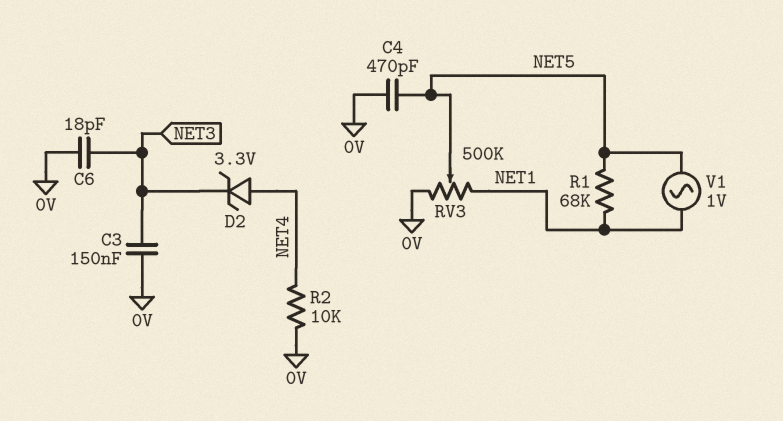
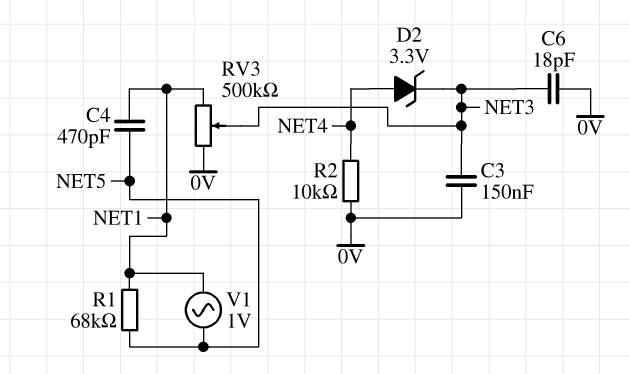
C4: 470pF (0V, NET5) -> 470pF (NET1, NET5)
RV3: 500k (0V, NET1, wiper NET5) -> 500k (0V, NET1, wiper NET3)

